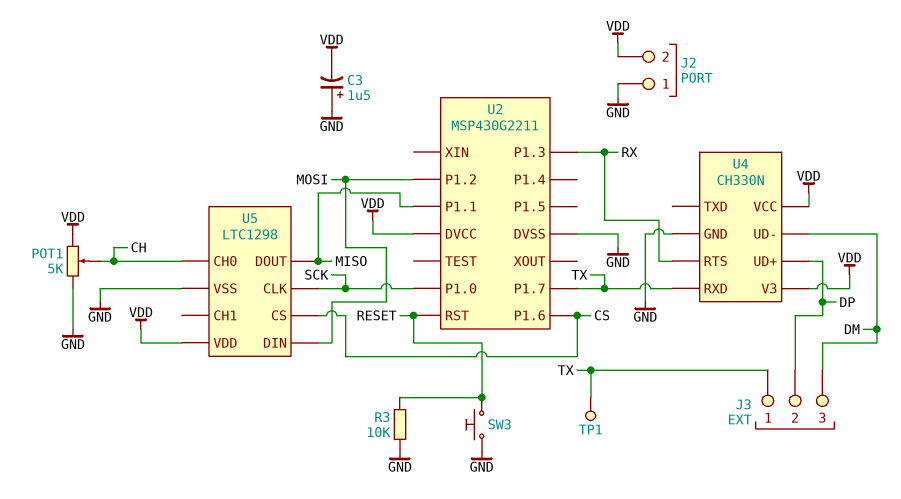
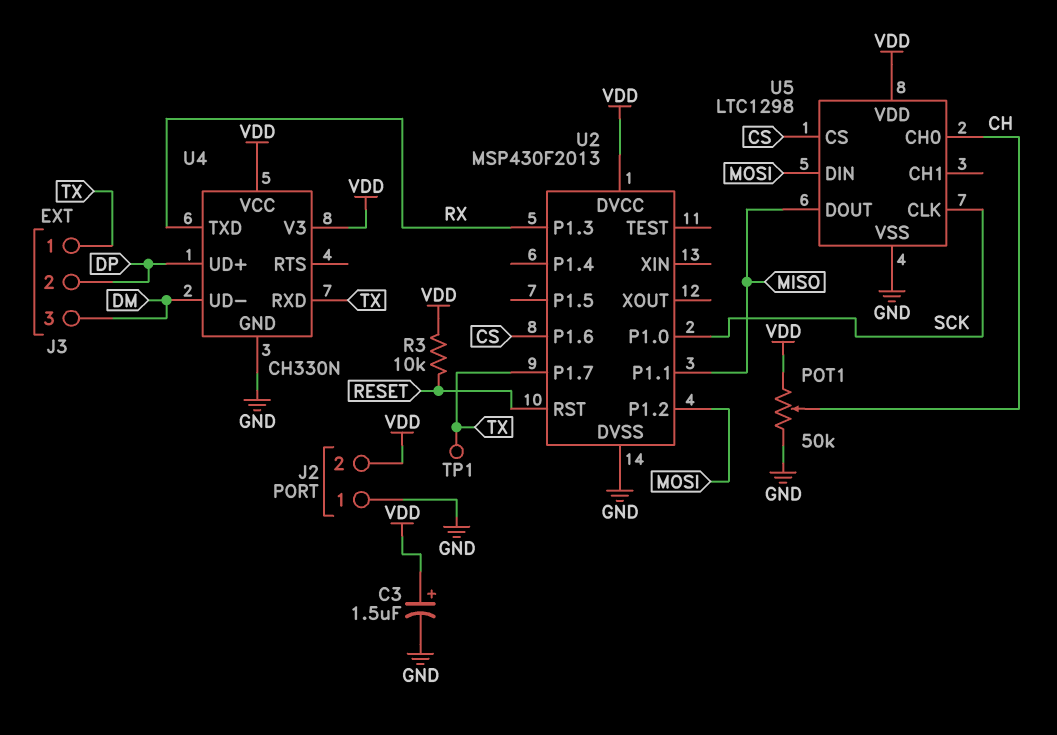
C3: 1.5uF (plus GND, minus VDD) -> 1.5uF (plus VDD, minus GND)
POT1: 5k (GND, VDD, wiper CH) -> 50k (GND, VDD, wiper CH)
R3: 10k (GND, RESET) -> 10k (RESET, VDD)
SW3: button (GND, RESET) -> none
U2: MSP430G2211 -> MSP430F2013
U4 pin RTS: RX -> none
U4 pin TXD: none -> RX

